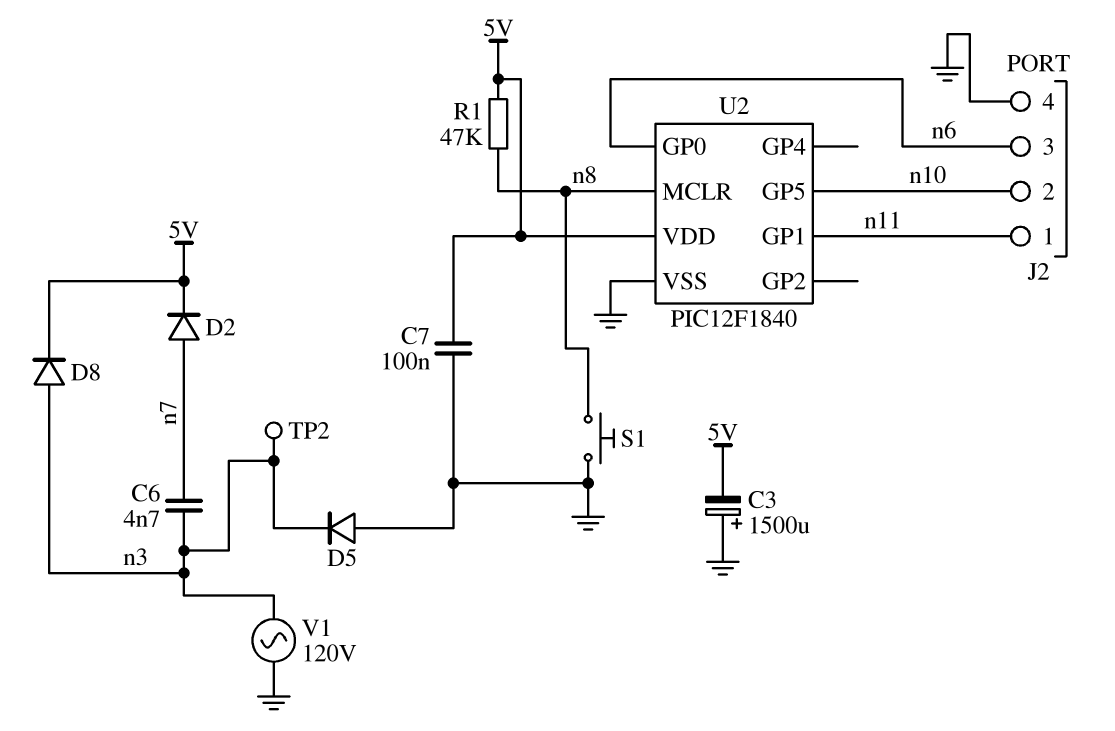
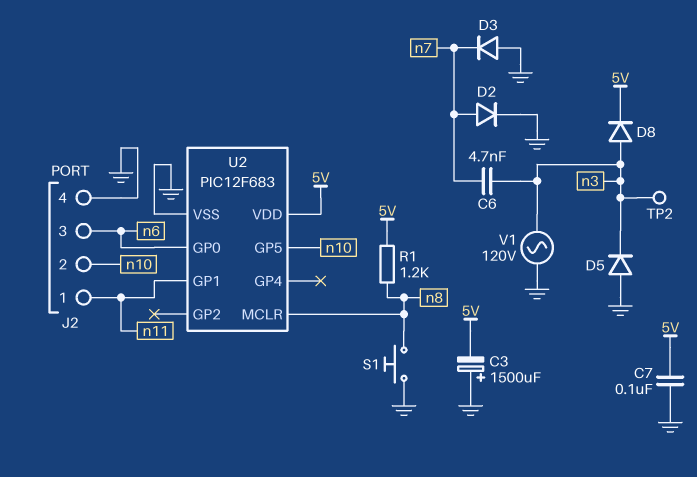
D2: diode (A n7, K 5V) -> diode (A n7, K GND)
D3: none -> diode (A GND, K n7)
R1: 47k (5V, n8) -> 1.2k (5V, n8)
U2: PIC12F1840 -> PIC12F683

